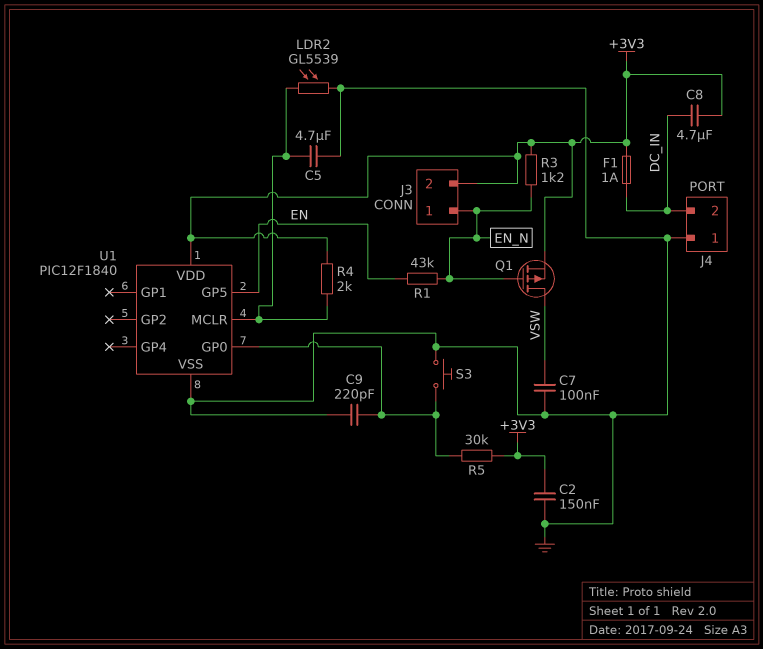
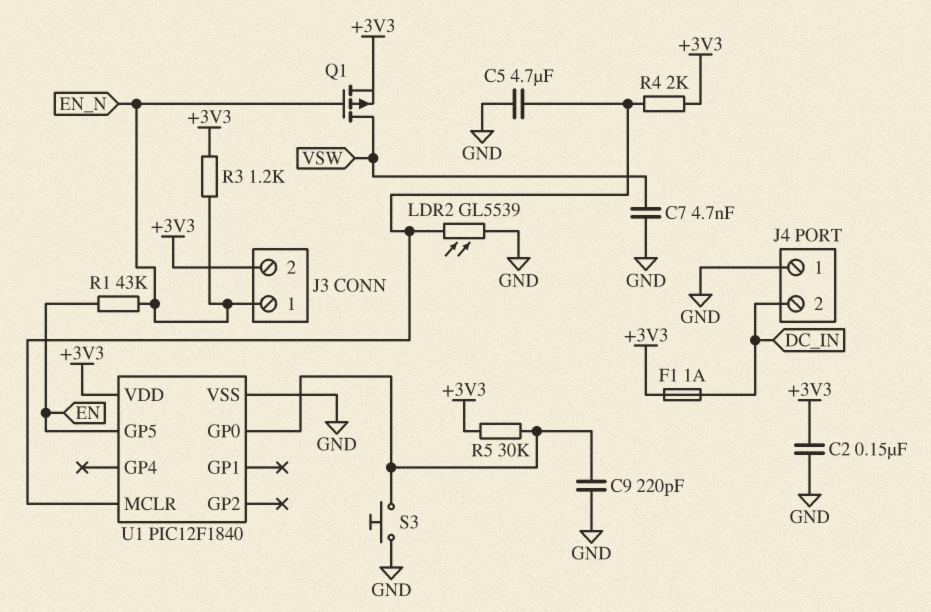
C7: 100nF (GND, VSW) -> 4.7nF (GND, VSW)
C8: 4.7uF (+3V3, DC_IN) -> none

